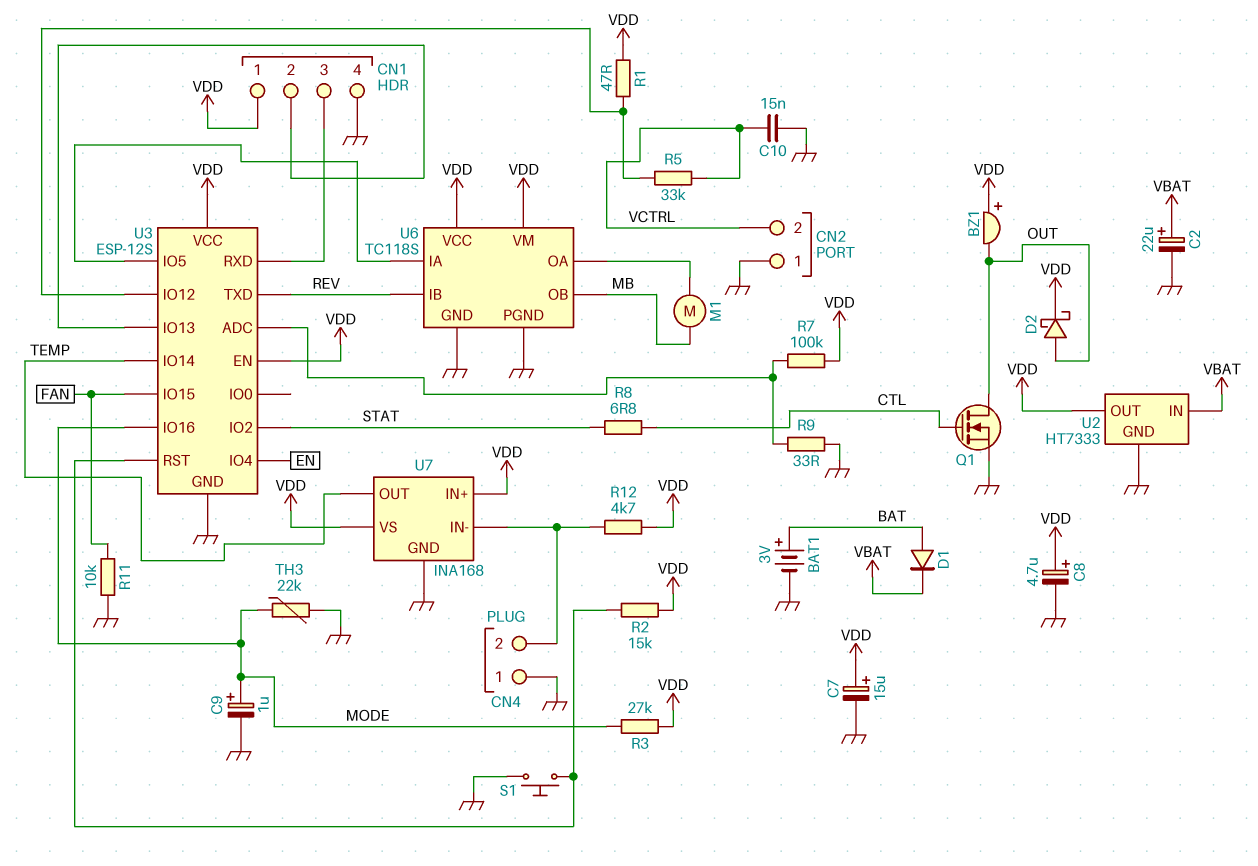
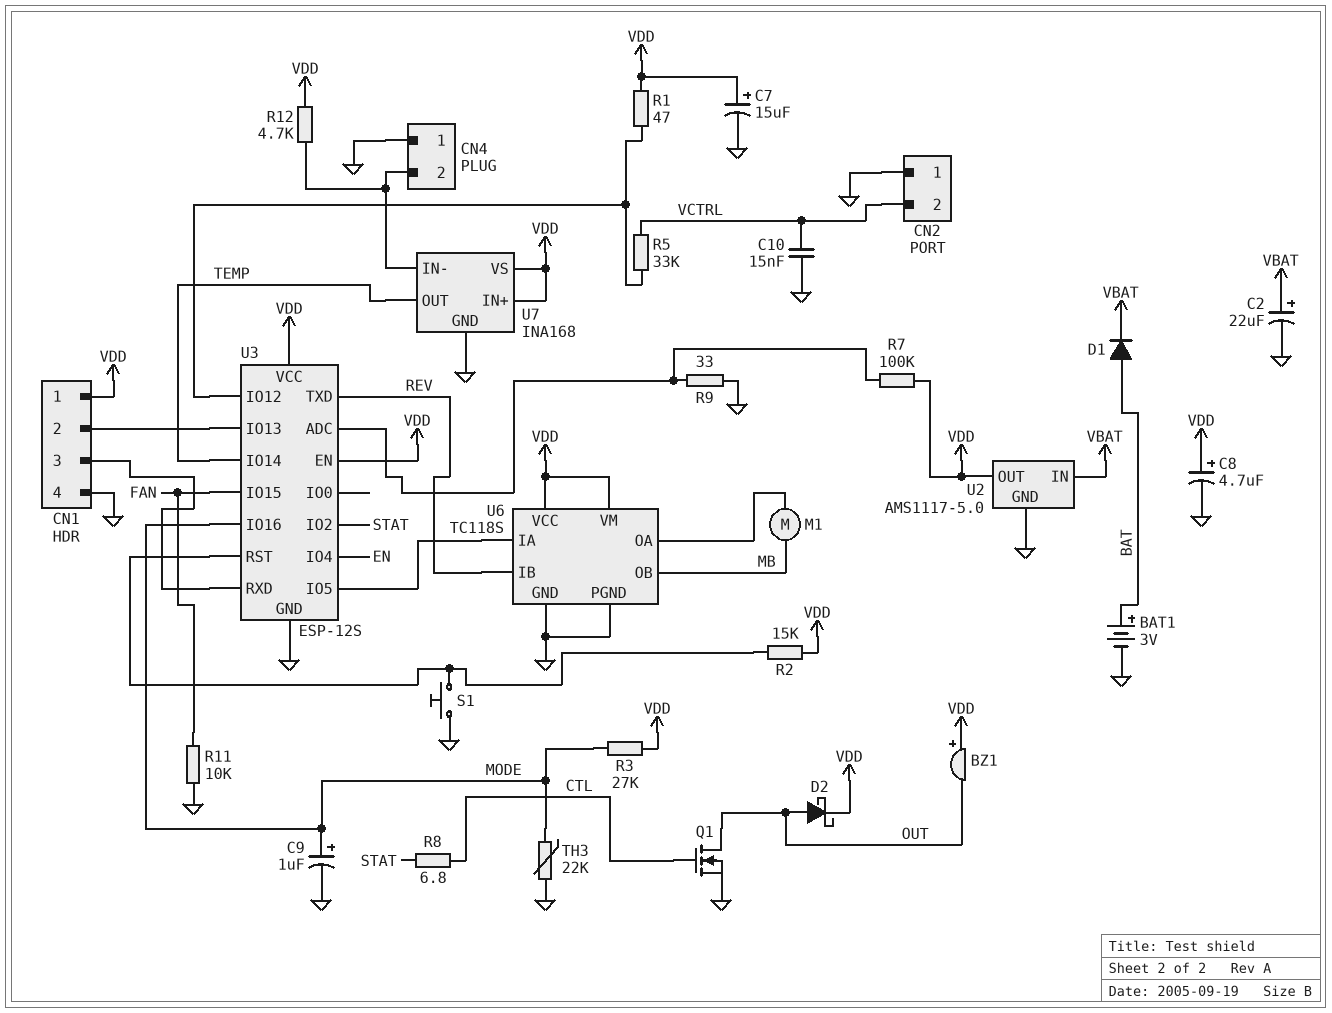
U2: HT7333 -> AMS1117-5.0

